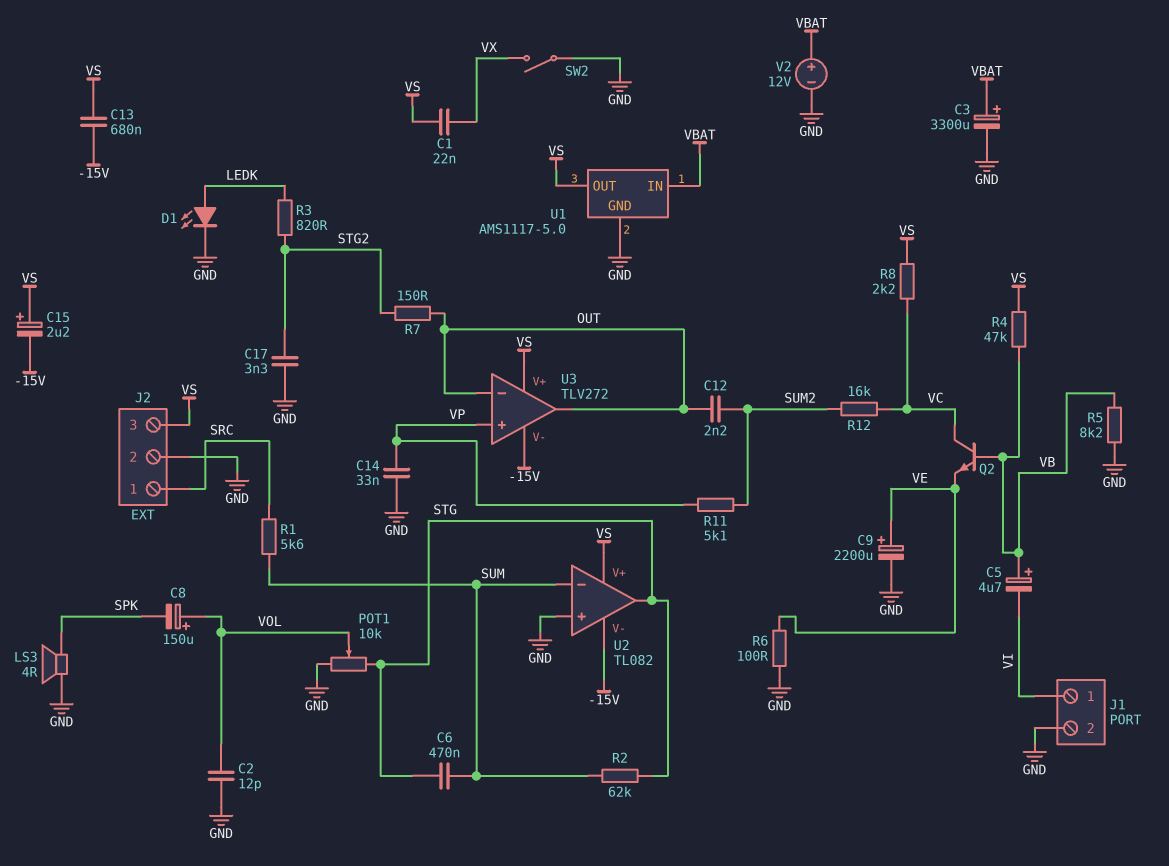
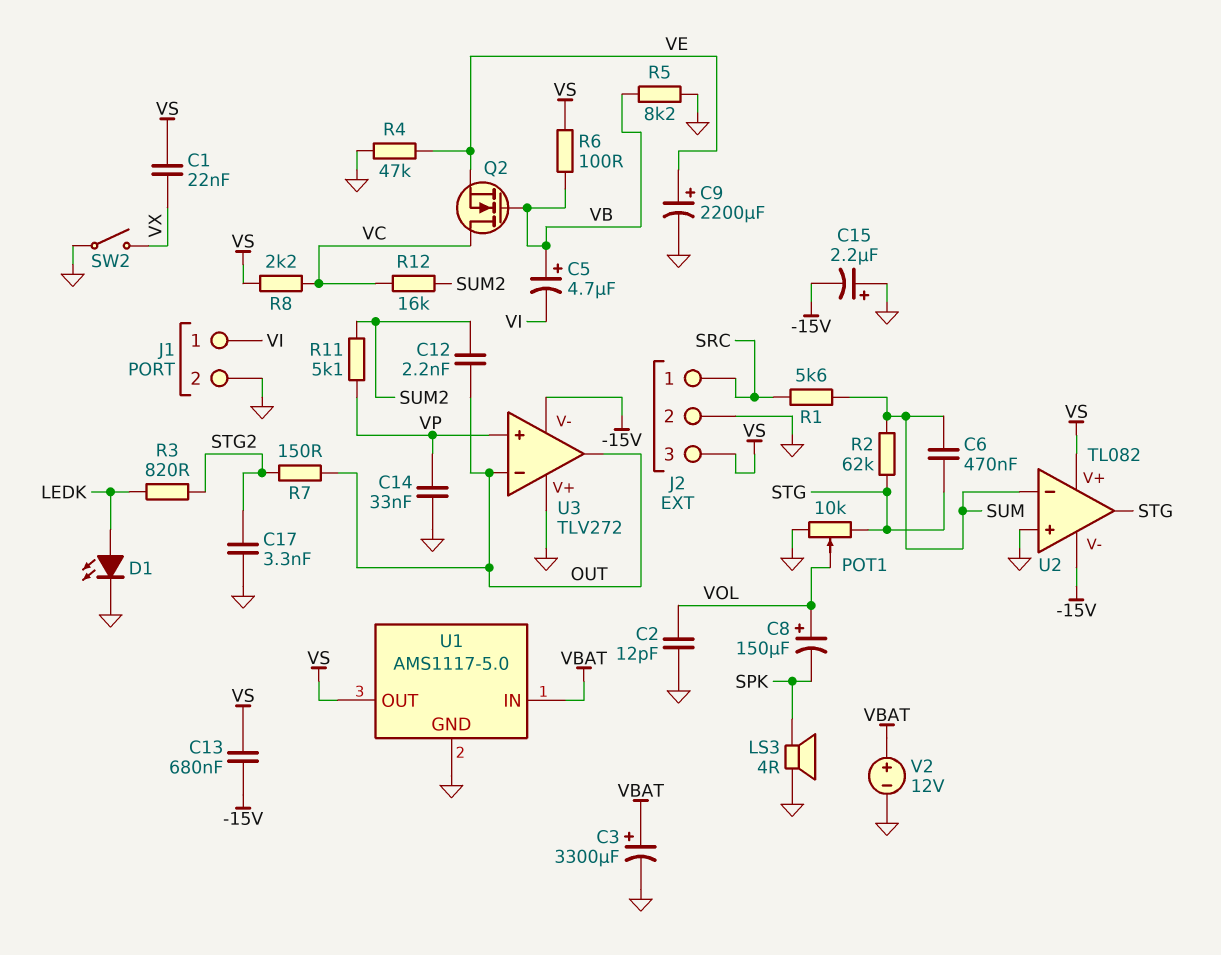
C15: 2.2uF (plus VS, minus -15V) -> 2.2uF (plus GND, minus -15V)
Q2: NPN (B VB, C VC, E VE) -> NMOS (G VB, D VC, S VE)
R4: 47k (VB, VS) -> 47k (GND, VE)
R6: 100 (GND, VE) -> 100 (VB, VS)
U3 pin V+: VS -> GND

